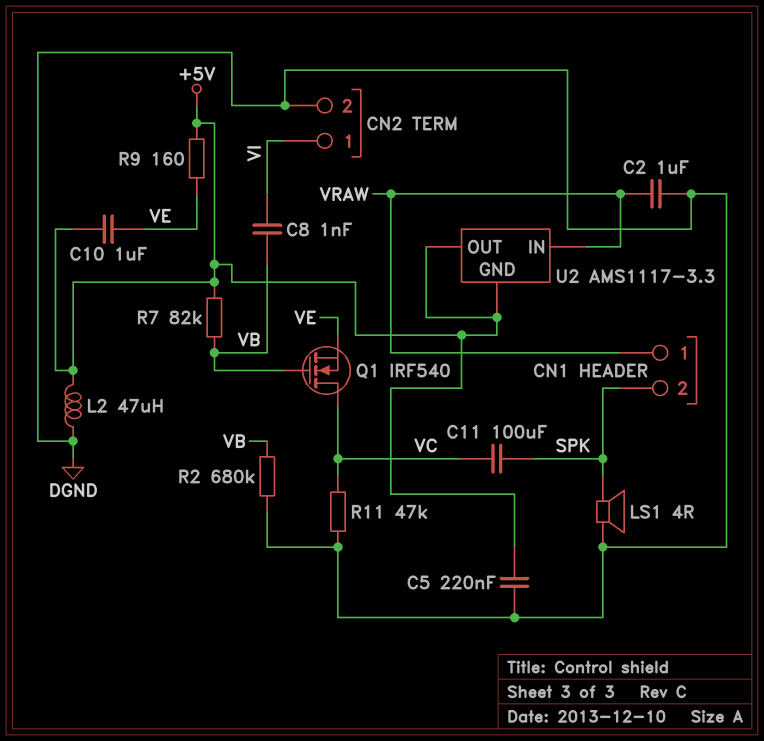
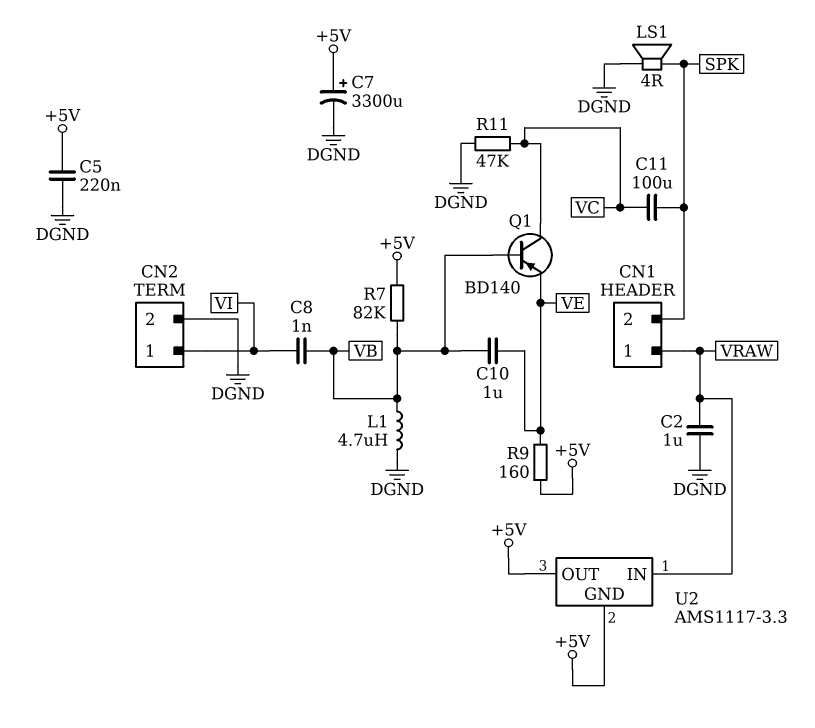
C7: none -> 3300uF (plus +5V, minus DGND)
C10: 1uF (+5V, VE) -> 1uF (VB, VE)
L1: none -> 4.7uH (DGND, VB)
L2: 47uH (+5V, DGND) -> none
Q1: NMOS IRF540 (G VB, D VC, S VE) -> PNP BD140 (B VB, C VC, E VE)
R2: 680k (DGND, VB) -> none

